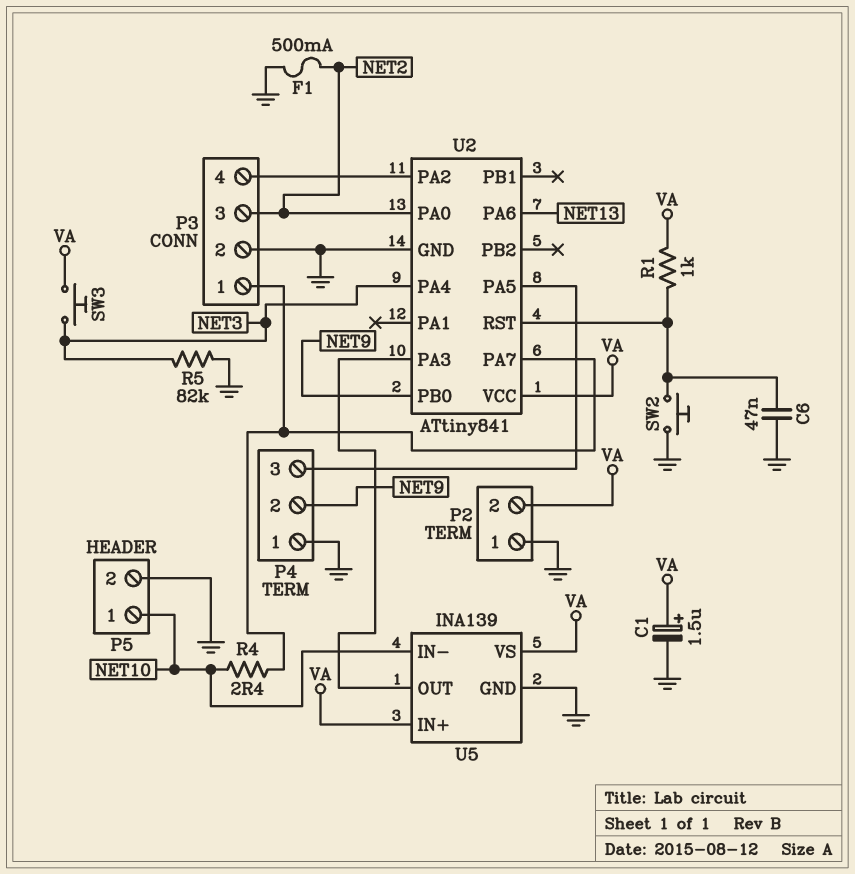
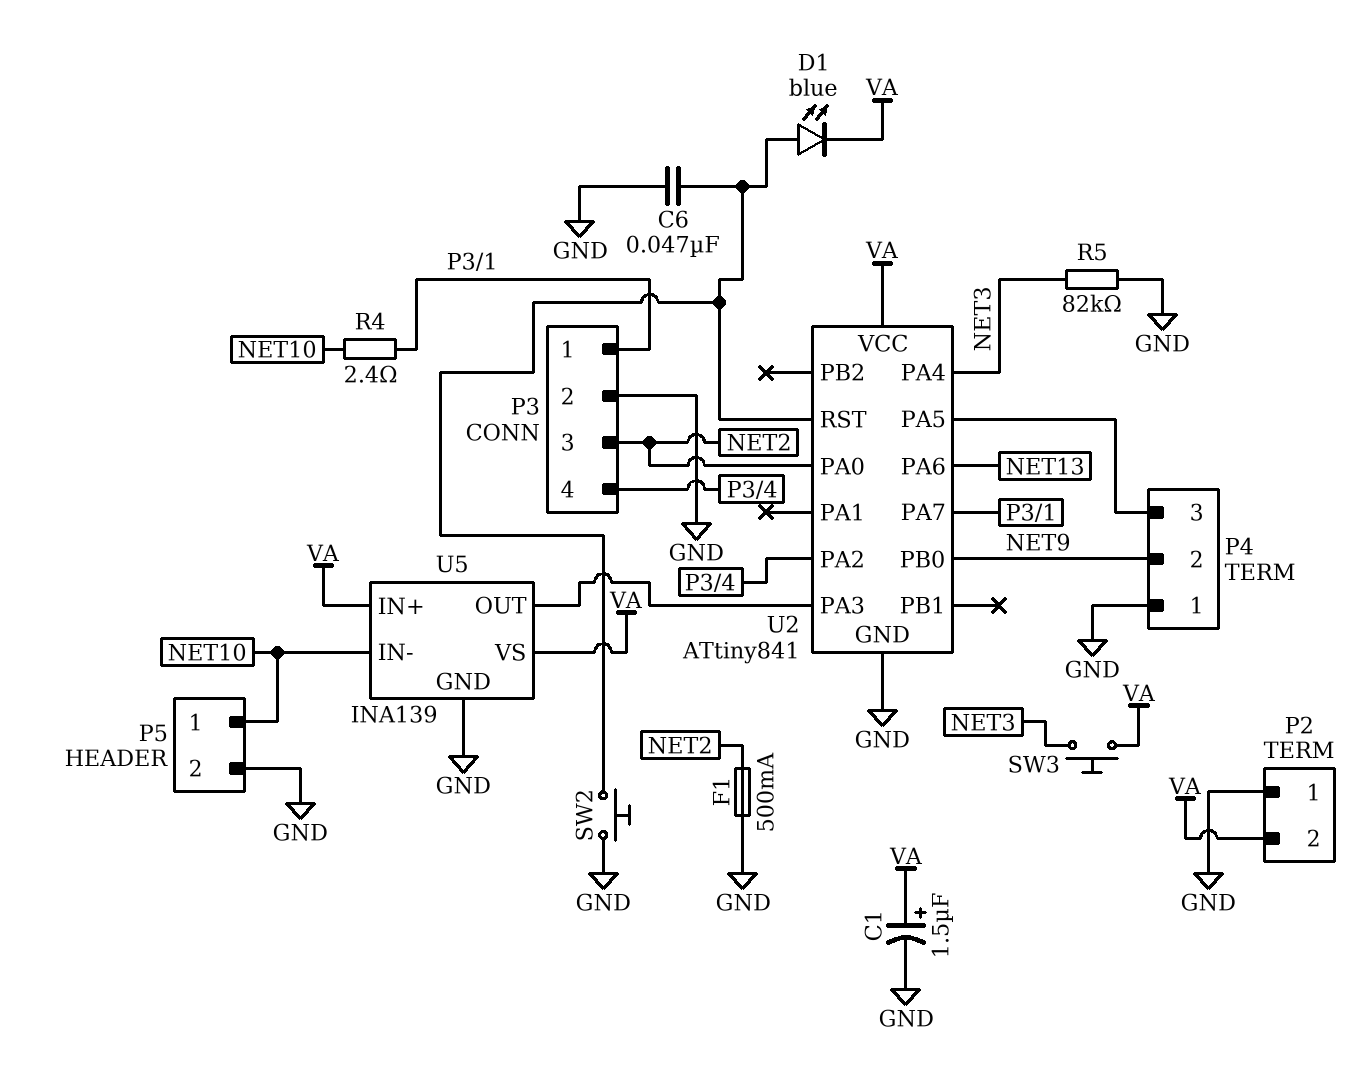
D1: none -> LED blue (A U2/RST, K VA)
R1: 1k (U2/RST, VA) -> none

